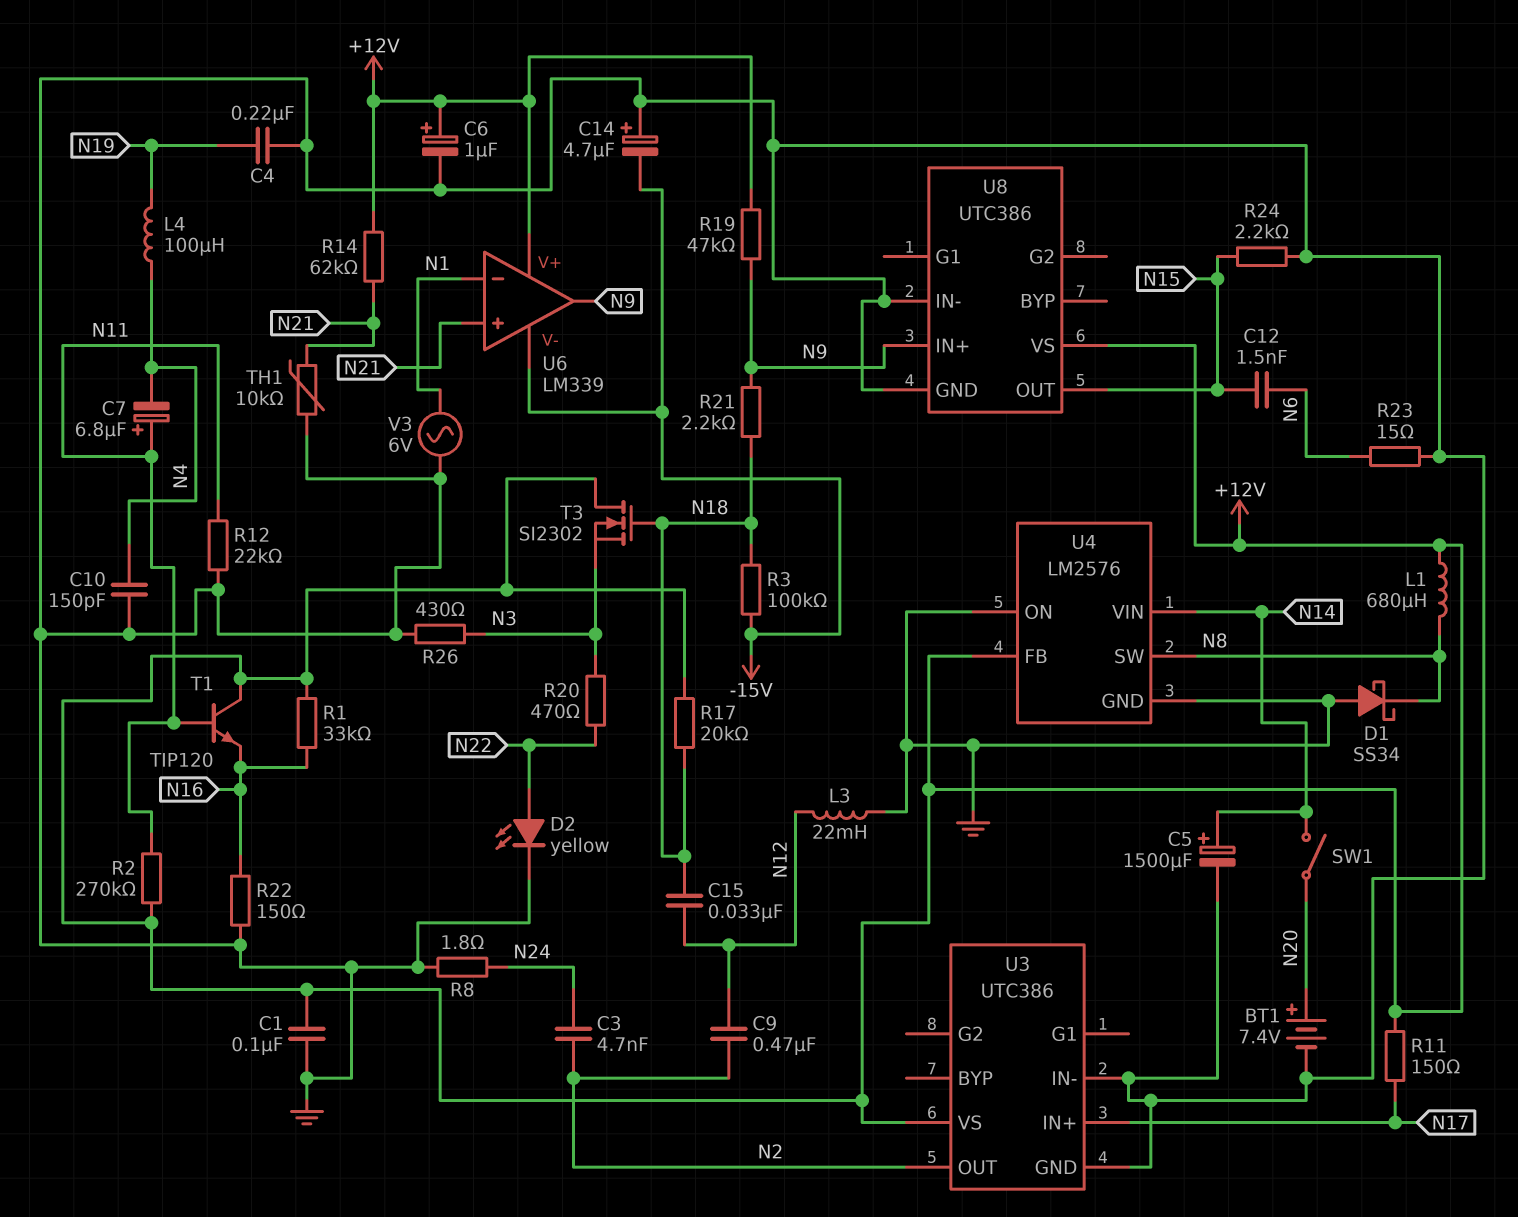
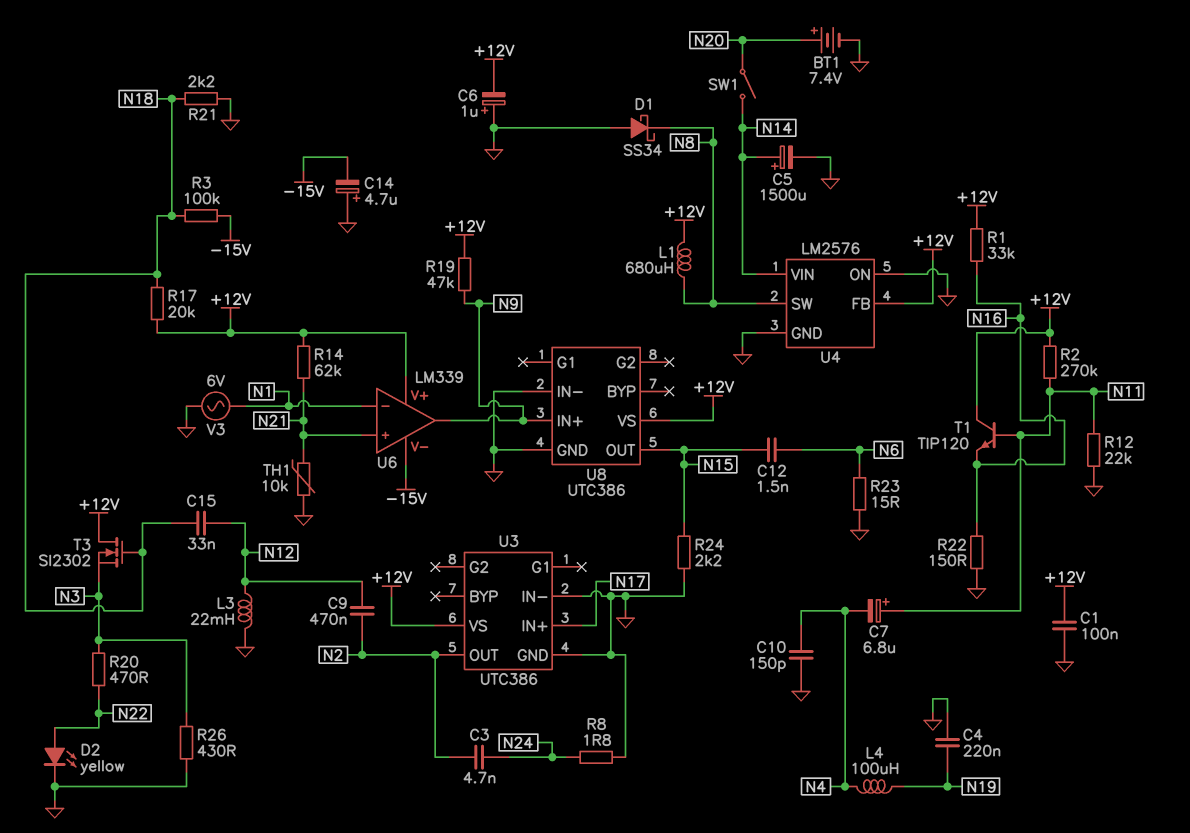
C6: 1uF (plus +12V, minus GND) -> 1uF (plus GND, minus +12V)
R11: 150 (+12V, N17) -> none
R21: 2.2k (N9, N18) -> 2.2k (GND, N18)

